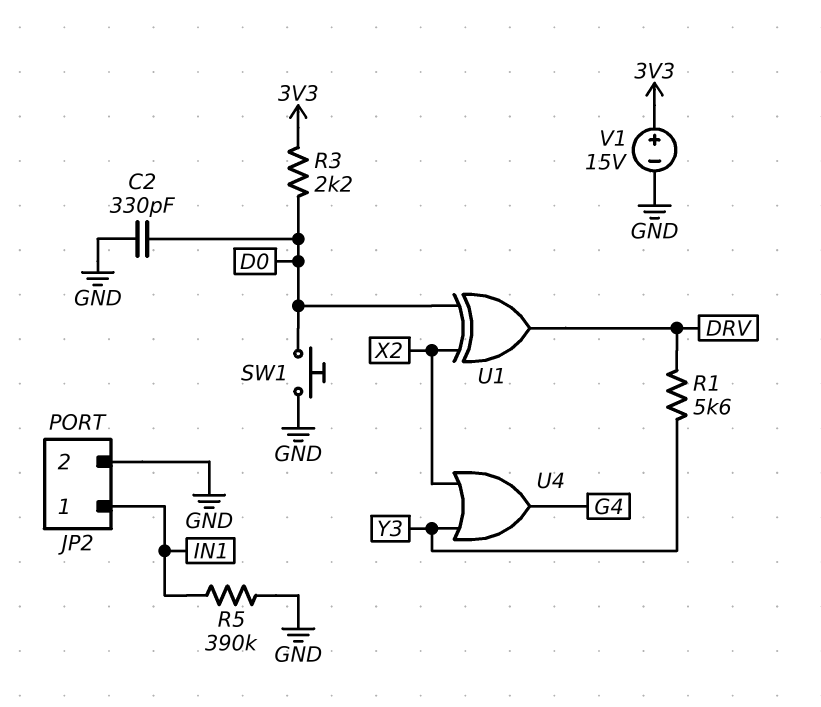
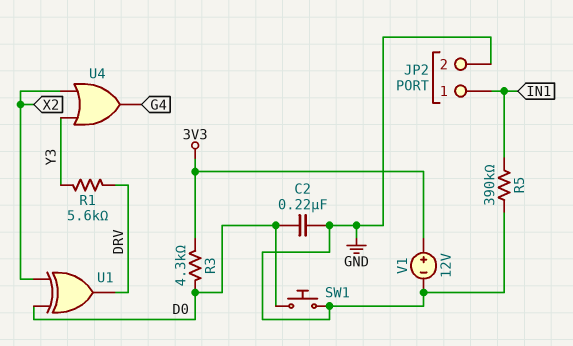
C2: 330pF (D0, GND) -> 220nF (D0, GND)
R3: 2.2k (3V3, D0) -> 4.3k (3V3, D0)
V1: 15V (plus 3V3, minus GND) -> 12V (plus 3V3, minus GND)

